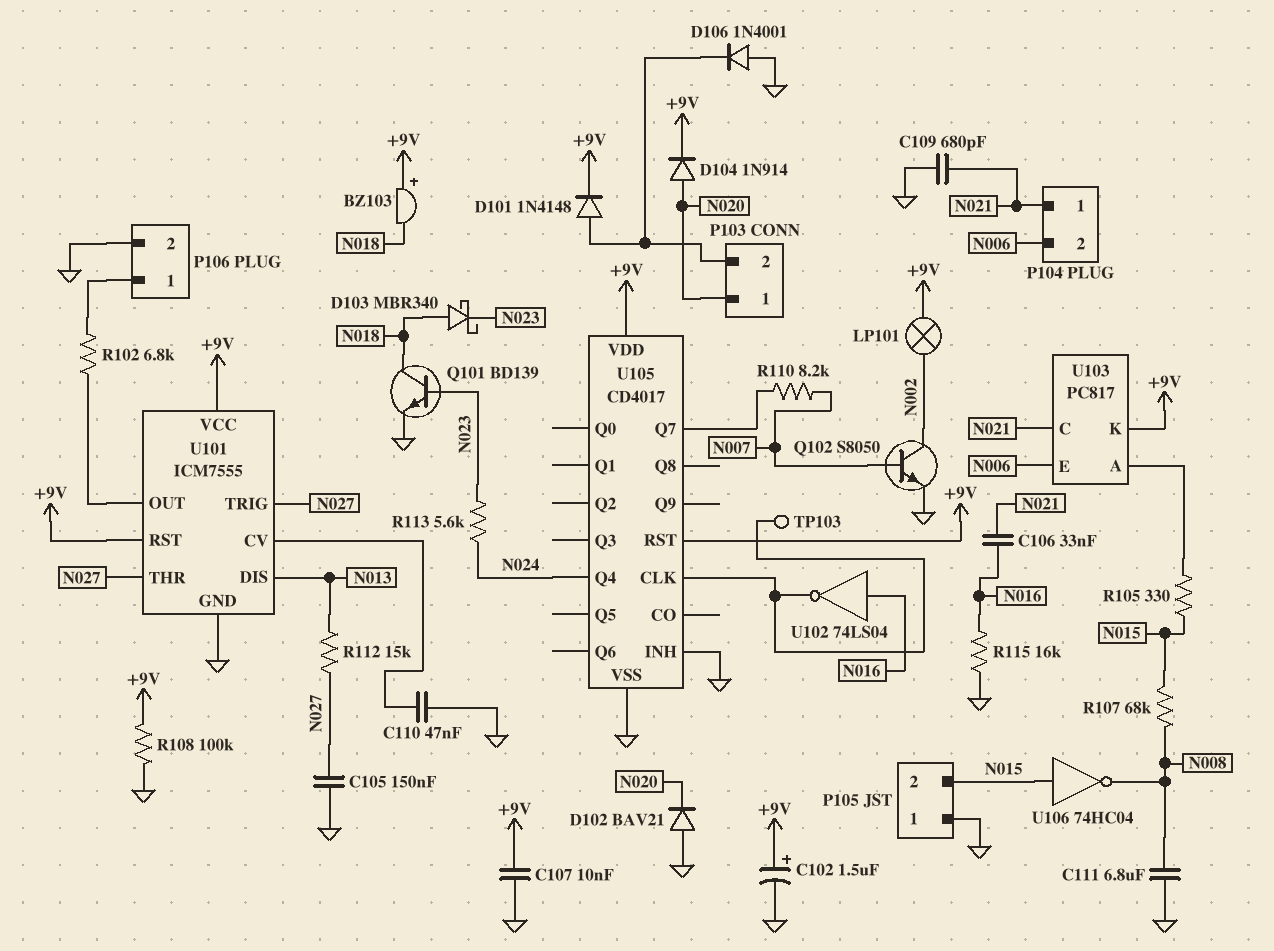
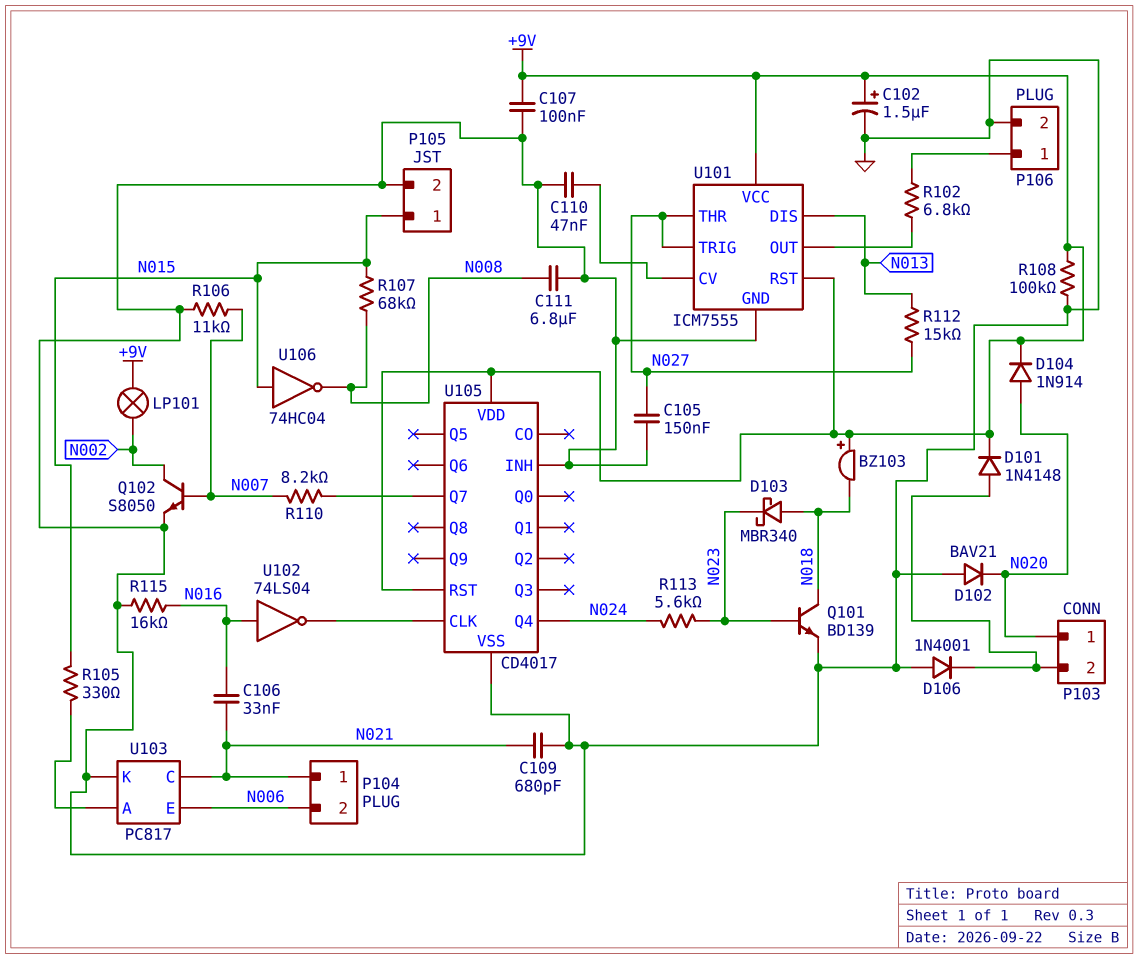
C107: 10nF (+9V, GND) -> 100nF (+9V, GND)
P105 pin 1: GND -> N015
P105 pin 2: N015 -> GND
R106: none -> 11k (GND, N007)
TP103: test point (U105/CLK) -> none
U103 pin K: +9V -> GND

